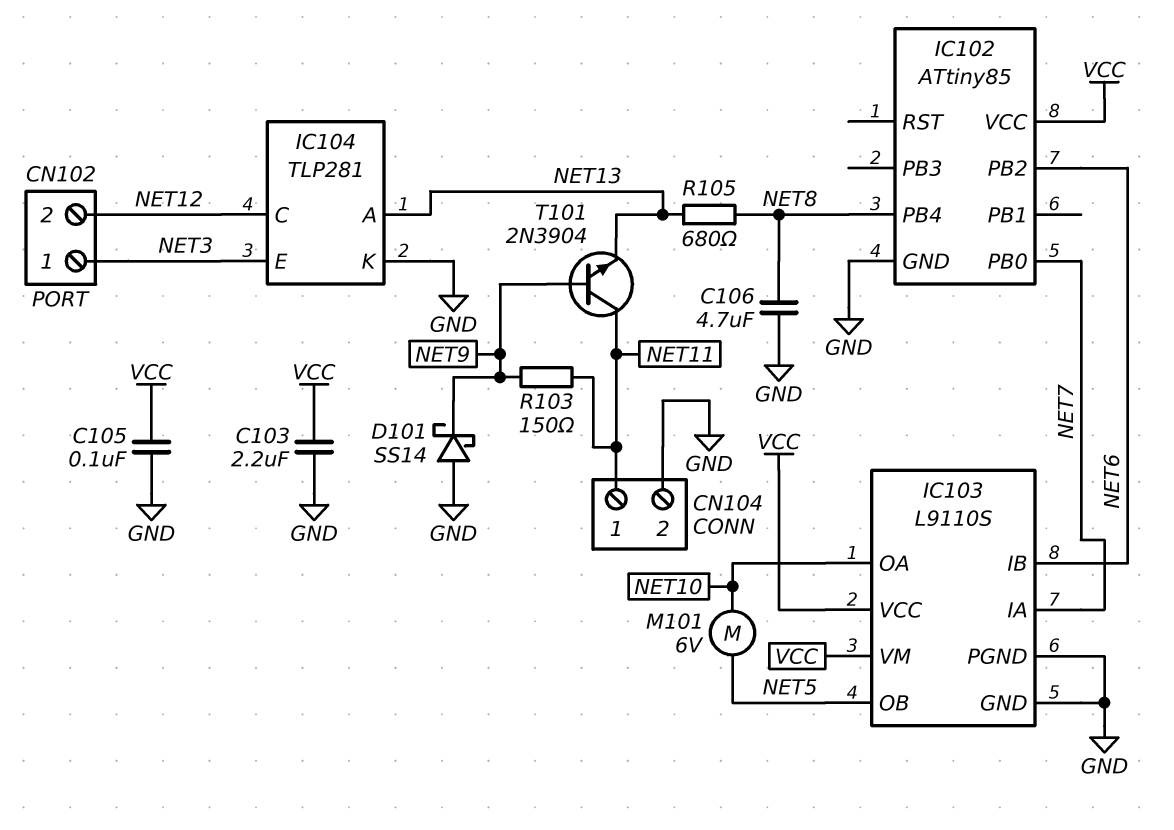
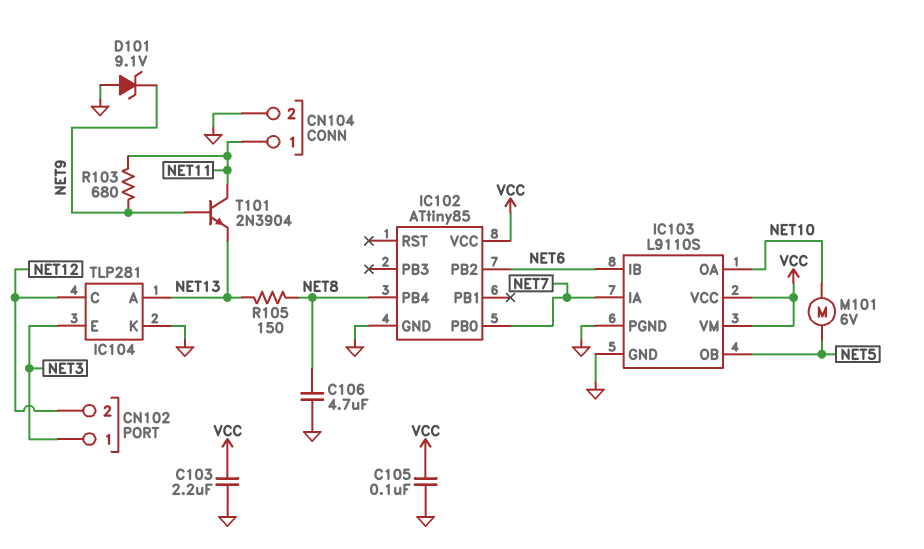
D101: schottky SS14 (A GND, K NET9) -> zener 9.1V (A GND, K NET9)
R103: 150 (NET9, NET11) -> 680 (NET9, NET11)
R105: 680 (NET8, NET13) -> 150 (NET8, NET13)

